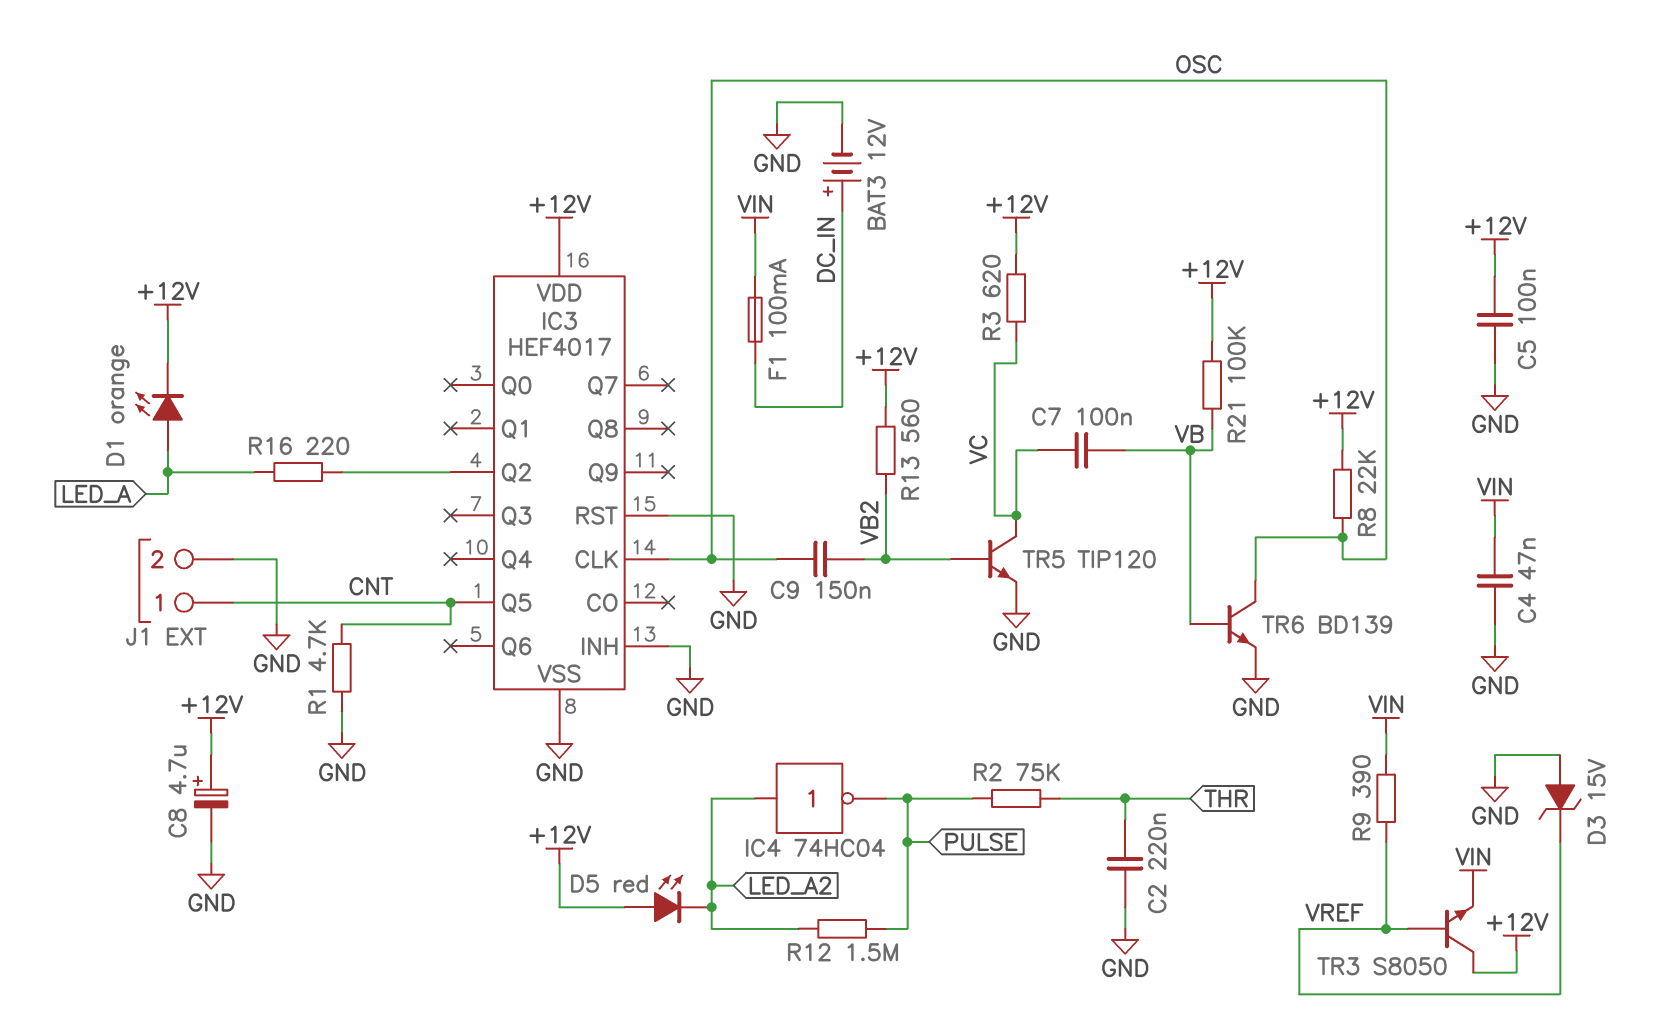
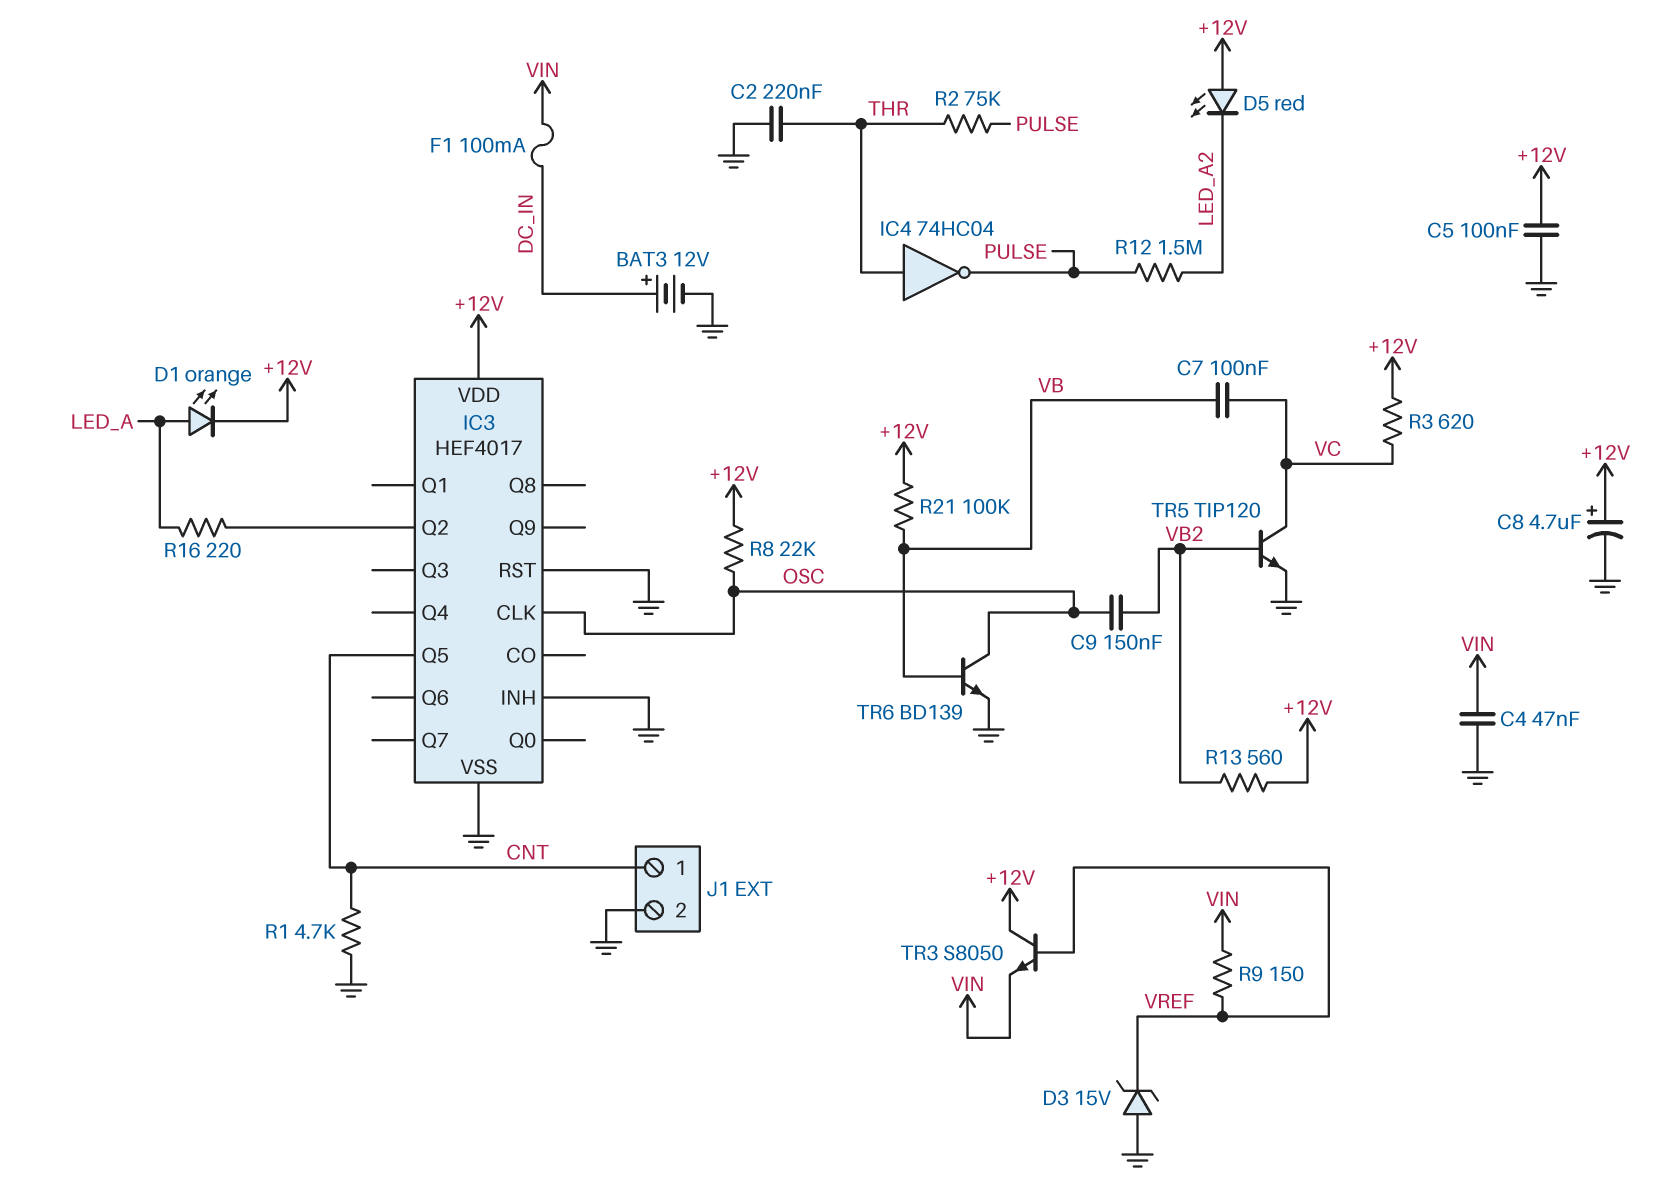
IC4: NOT 74HC04 (in LED_A2, out PULSE) -> NOT 74HC04 (in THR, out PULSE)
R9: 390 (VIN, VREF) -> 150 (VIN, VREF)

